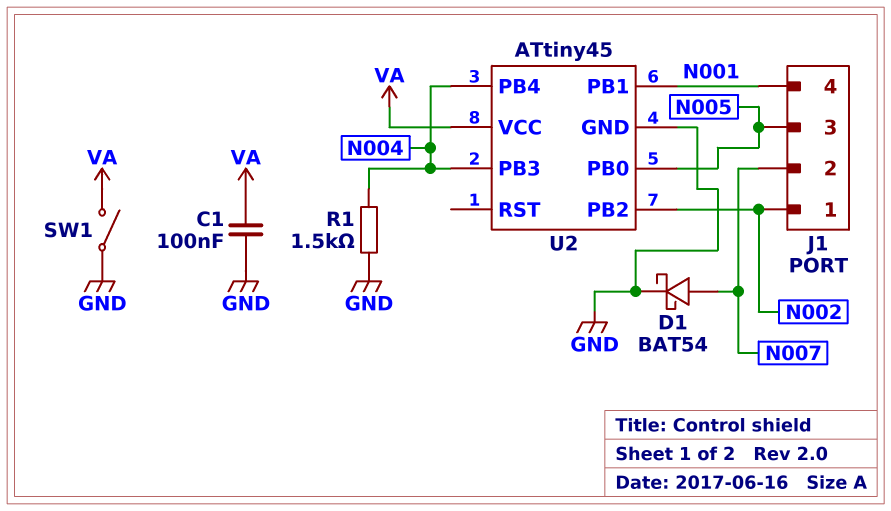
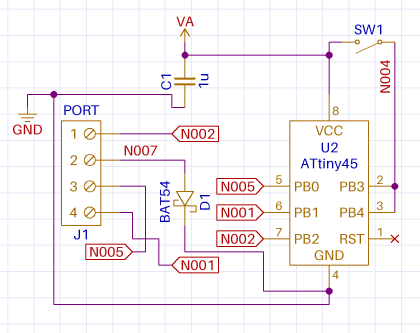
C1: 100nF (GND, VA) -> 1uF (GND, VA)
R1: 1.5k (GND, N004) -> none
SW1: switch (GND, VA) -> switch (N004, VA)

